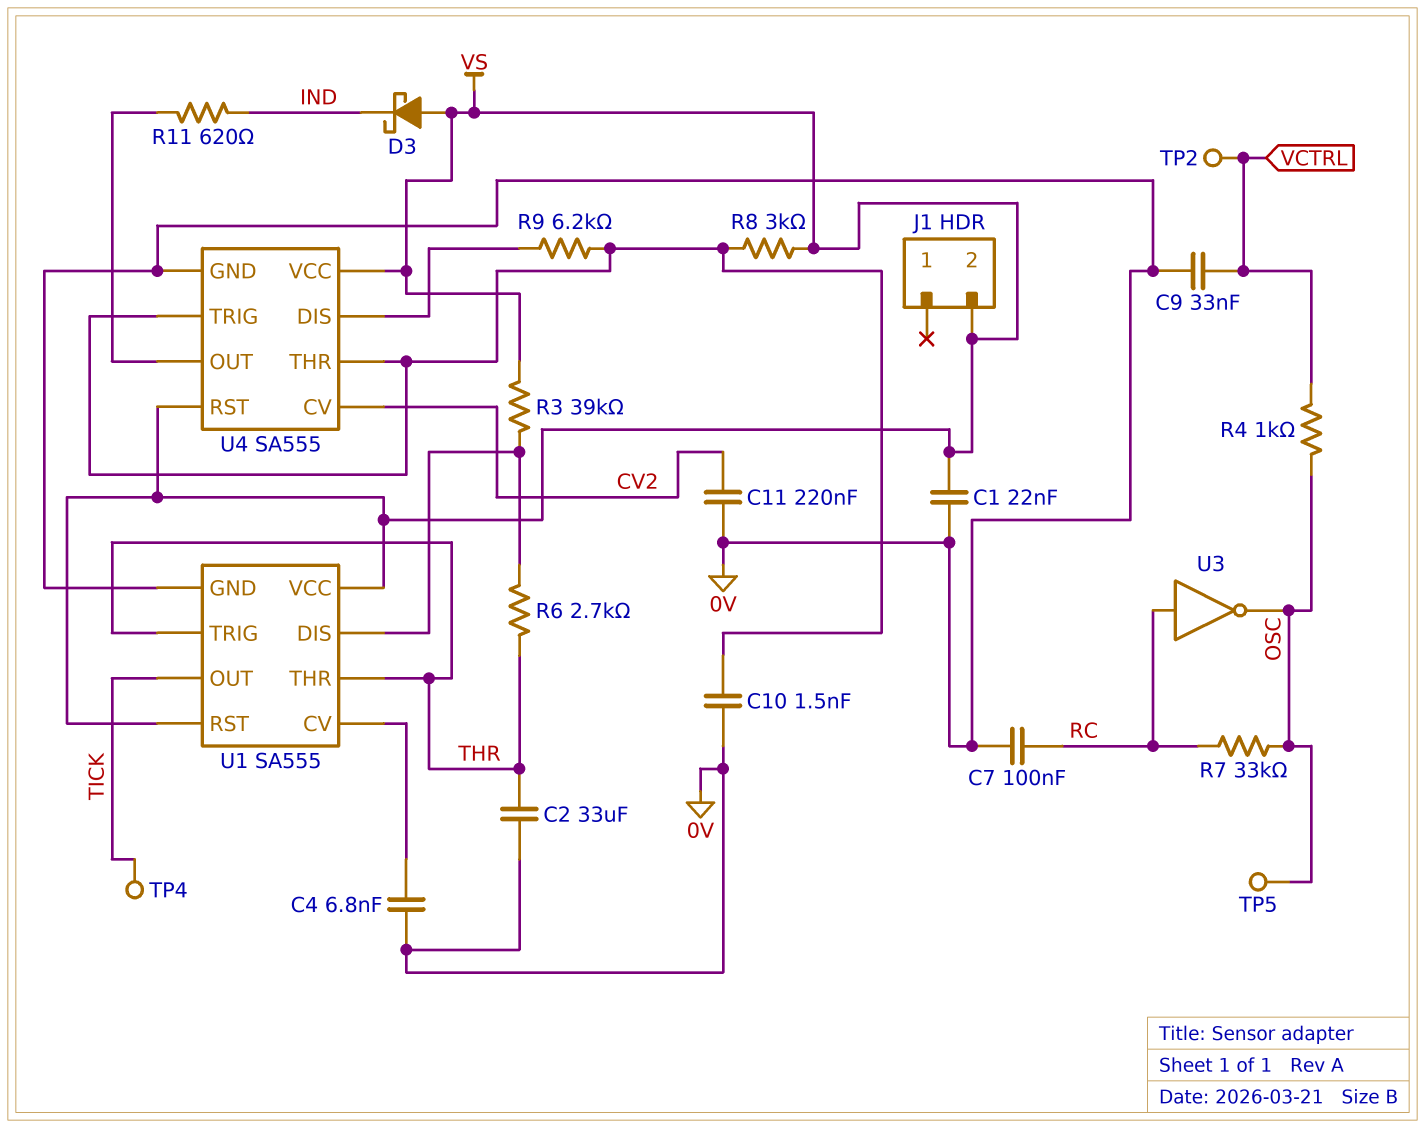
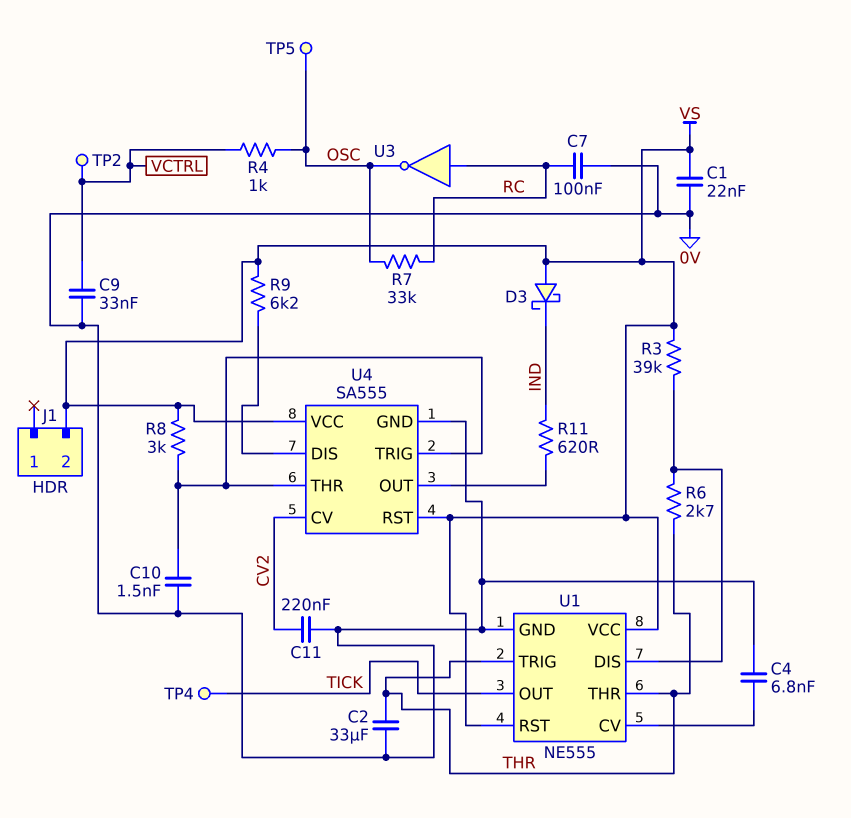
R9: 6.2k (U4/DIS, U4/THR) -> 6.2k (U4/DIS, VS)
U1: SA555 -> NE555

